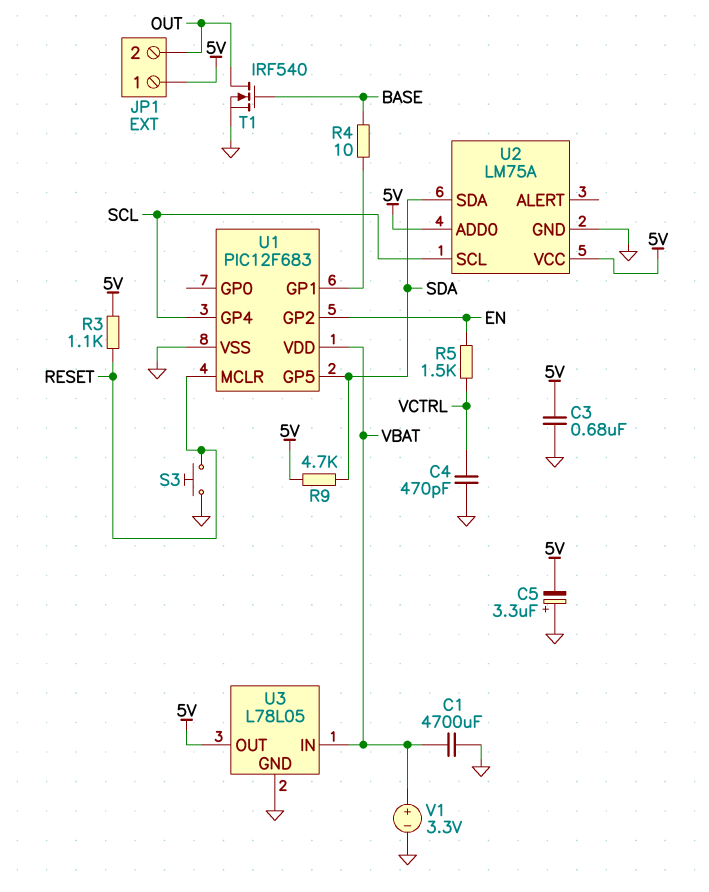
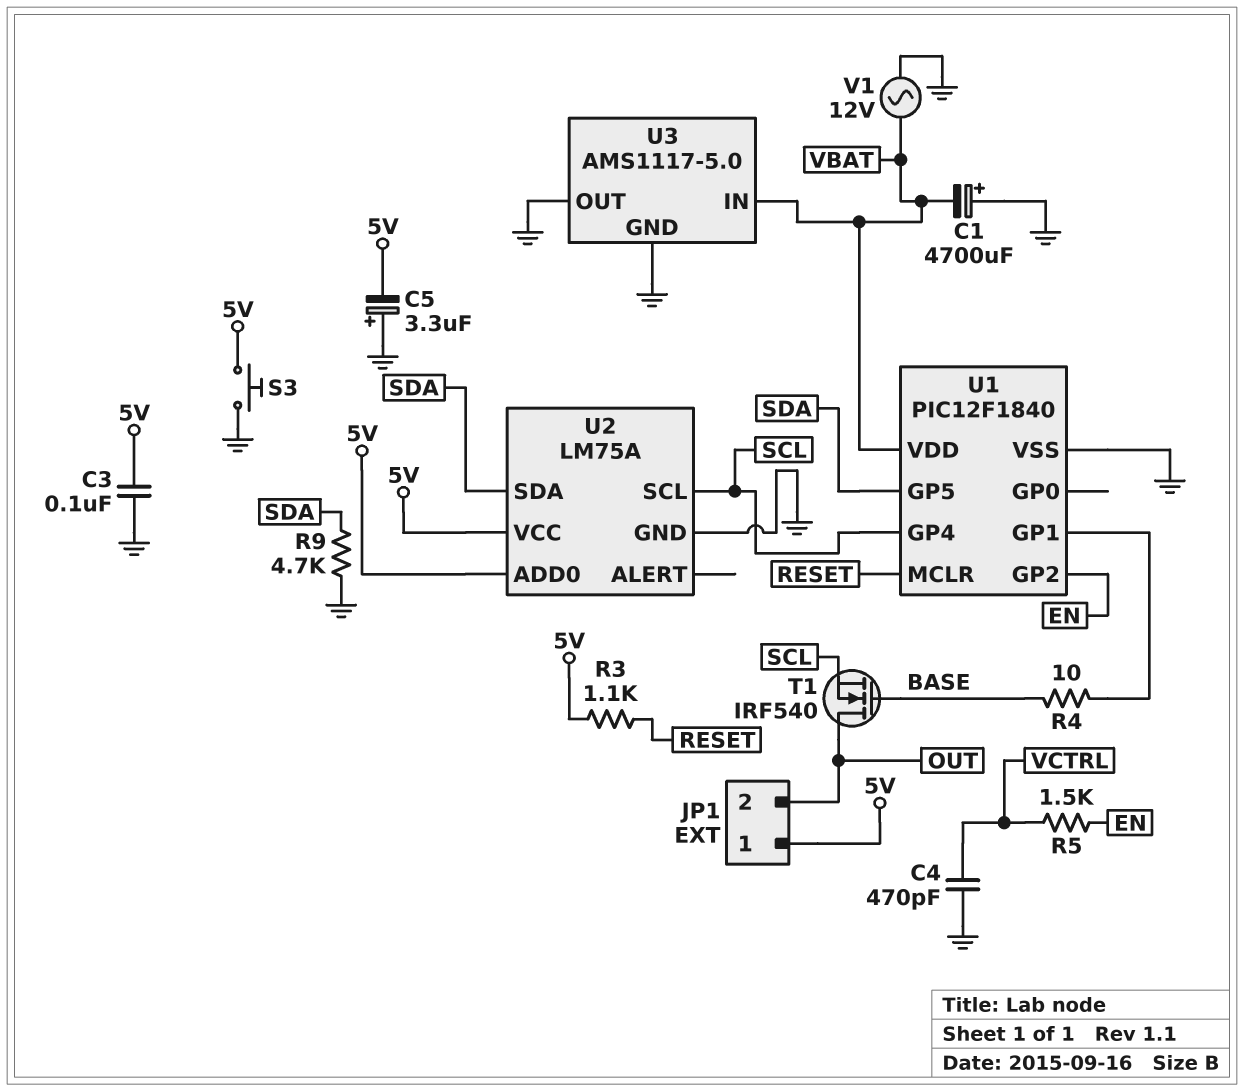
C1: 4700uF (GND, VBAT) -> 4700uF (plus GND, minus VBAT)
C3: 680nF (5V, GND) -> 100nF (5V, GND)
R9: 4.7k (5V, SDA) -> 4.7k (GND, SDA)
S3: button (GND, RESET) -> button (5V, GND)
T1: NMOS IRF540 (G BASE, D OUT, S GND) -> NMOS IRF540 (G BASE, D OUT, S SCL)
U1: PIC12F683 -> PIC12F1840
U3: L78L05 -> AMS1117-5.0
U3 pin OUT: 5V -> GND
V1: 3.3V (plus VBAT, minus GND) -> AC 12V (GND, VBAT)

